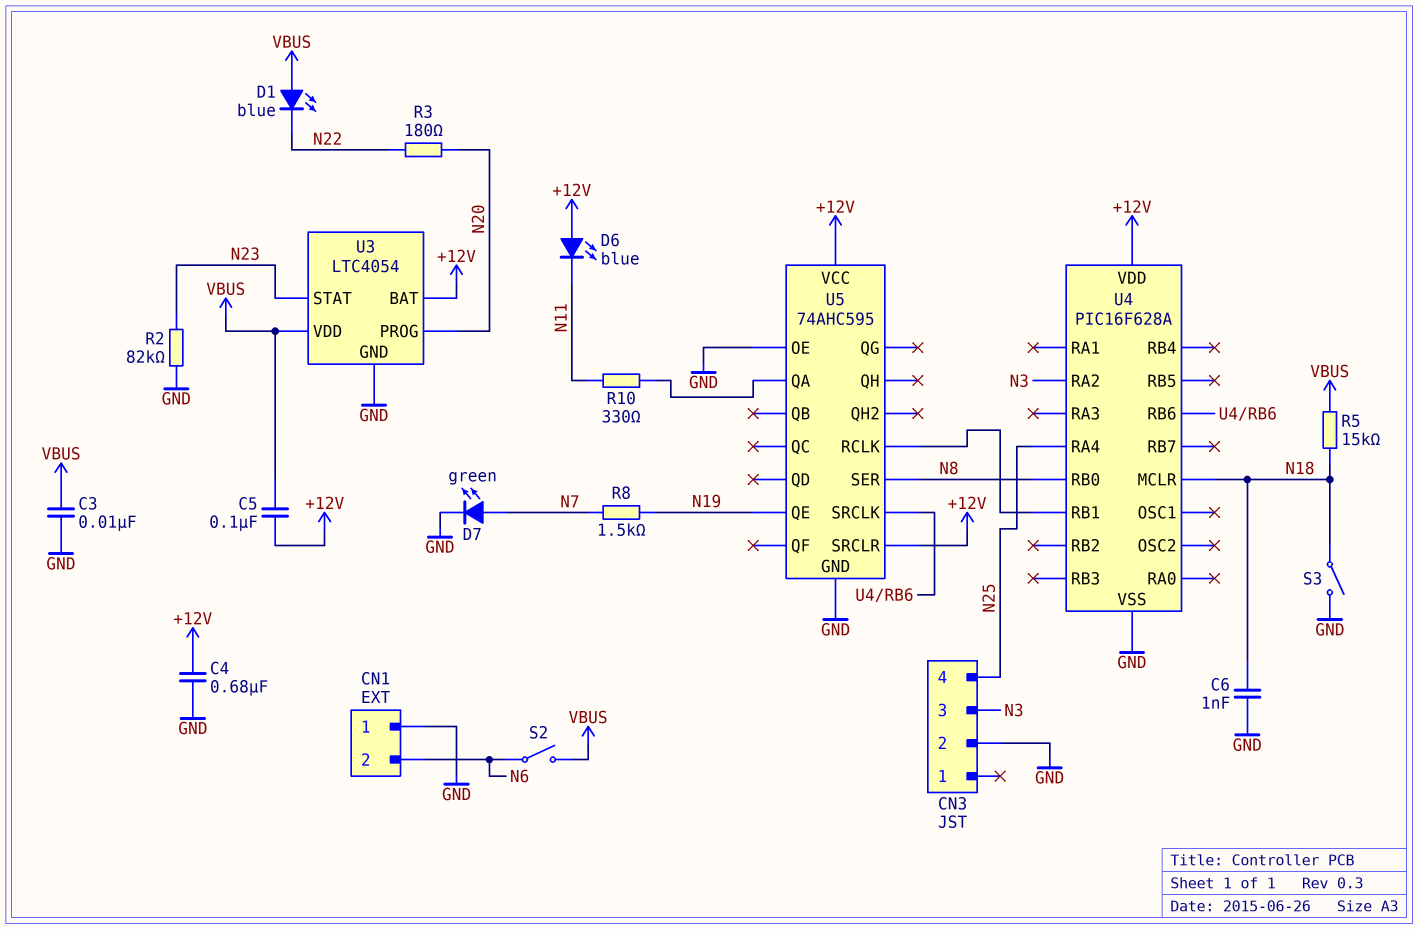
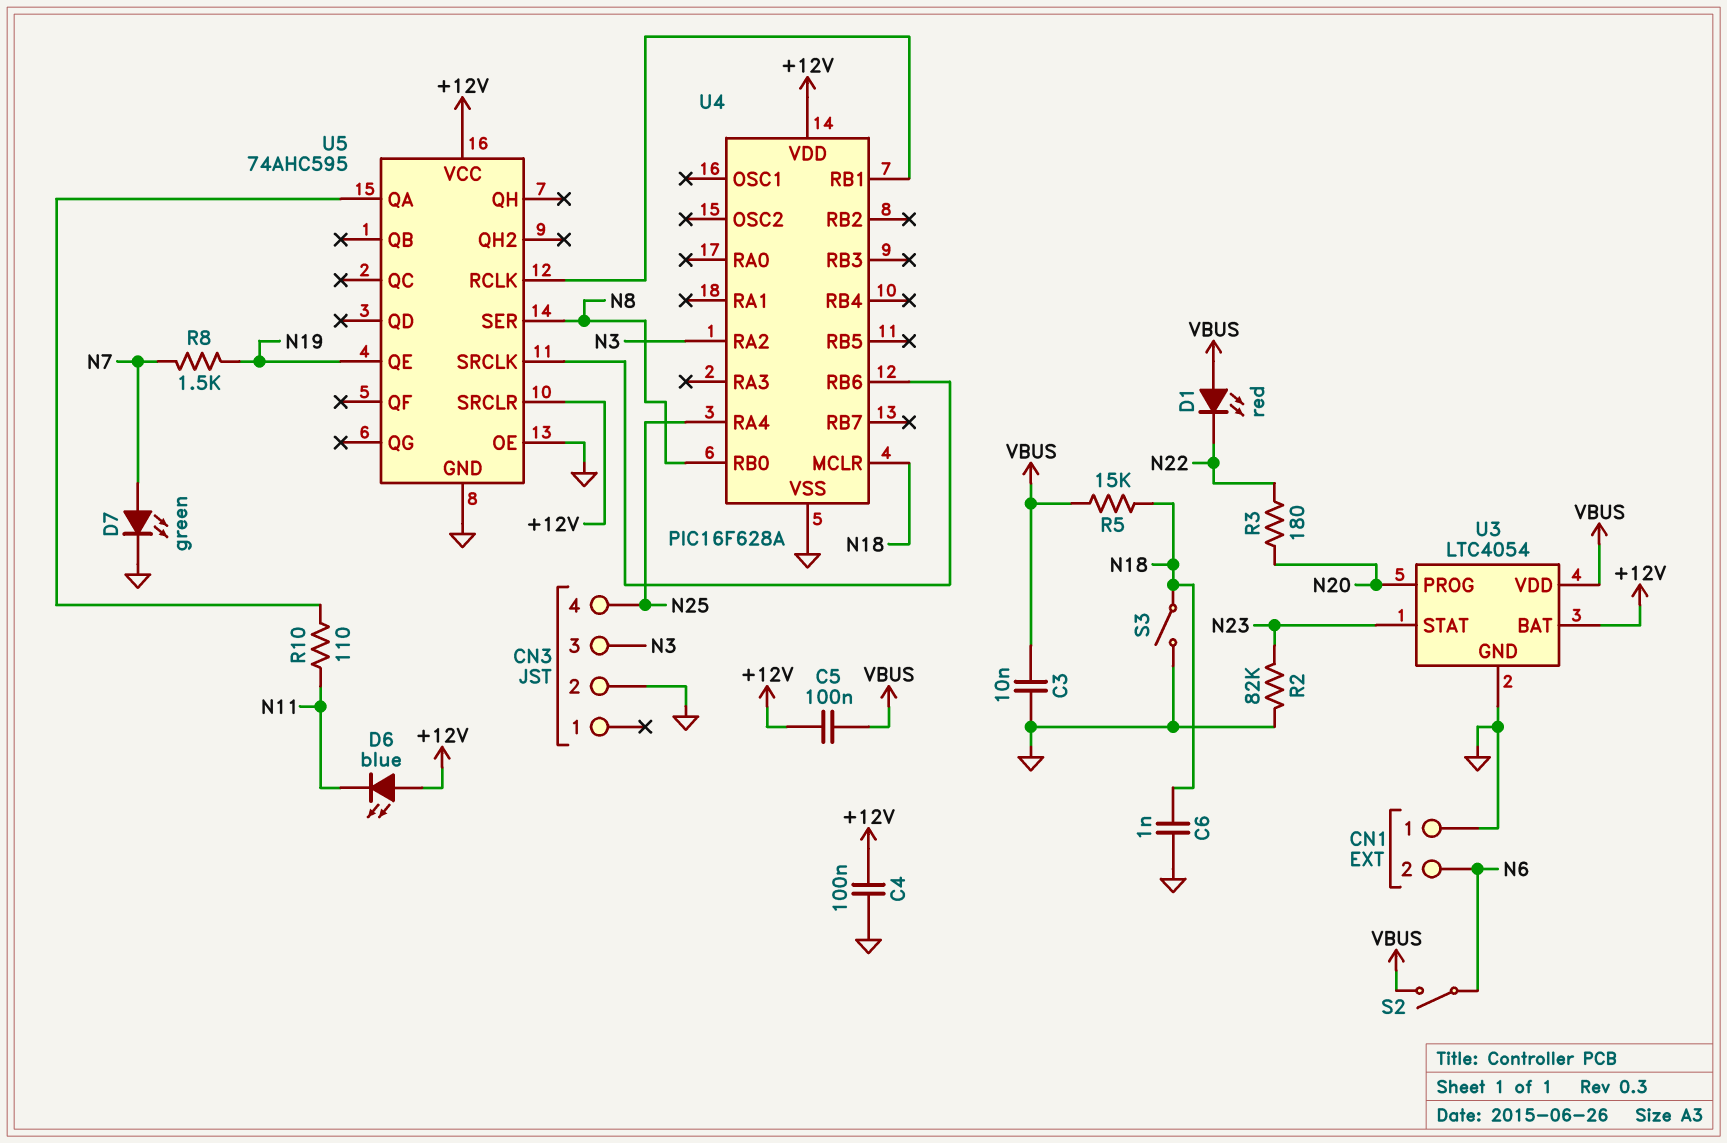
C4: 680nF (+12V, GND) -> 100nF (+12V, GND)
D1: LED blue (A VBUS, K N22) -> LED red (A VBUS, K N22)
R10: 330 (N11, U5/QA) -> 110 (N11, U5/QA)

